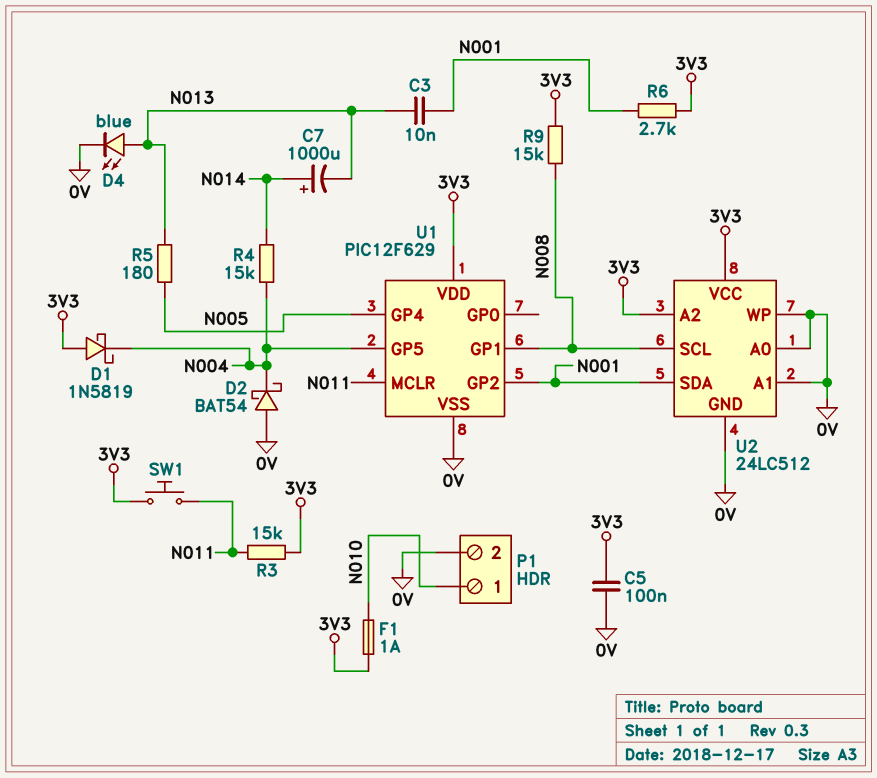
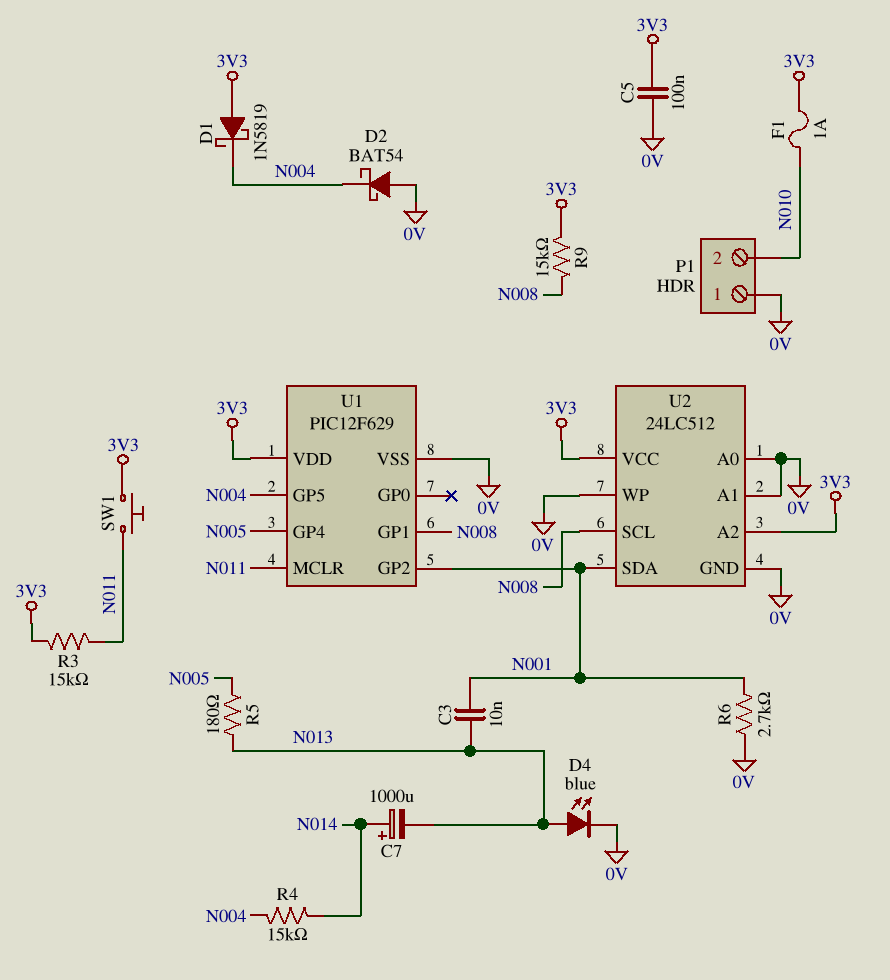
P1 pin 1: N010 -> 0V
P1 pin 2: 0V -> N010
R6: 2.7k (3V3, N001) -> 2.7k (0V, N001)

